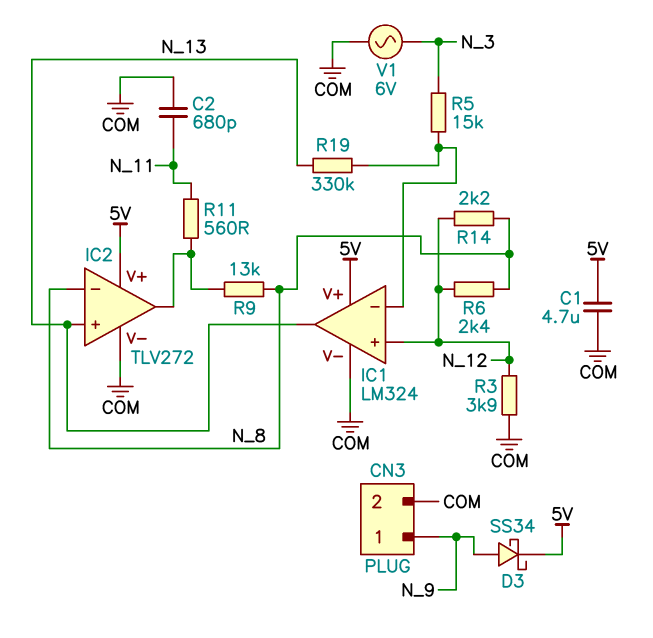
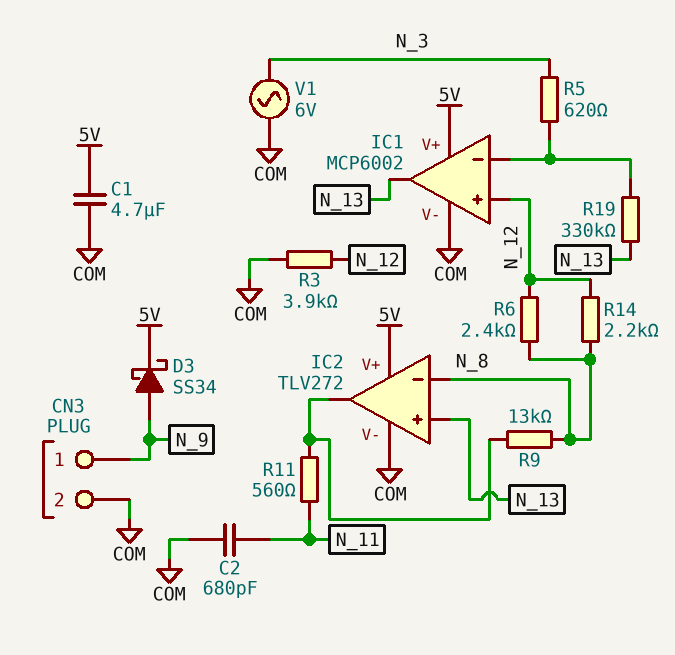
IC1: LM324 -> MCP6002
R5: 15k (IC1/in-, N_3) -> 620 (IC1/in-, N_3)

